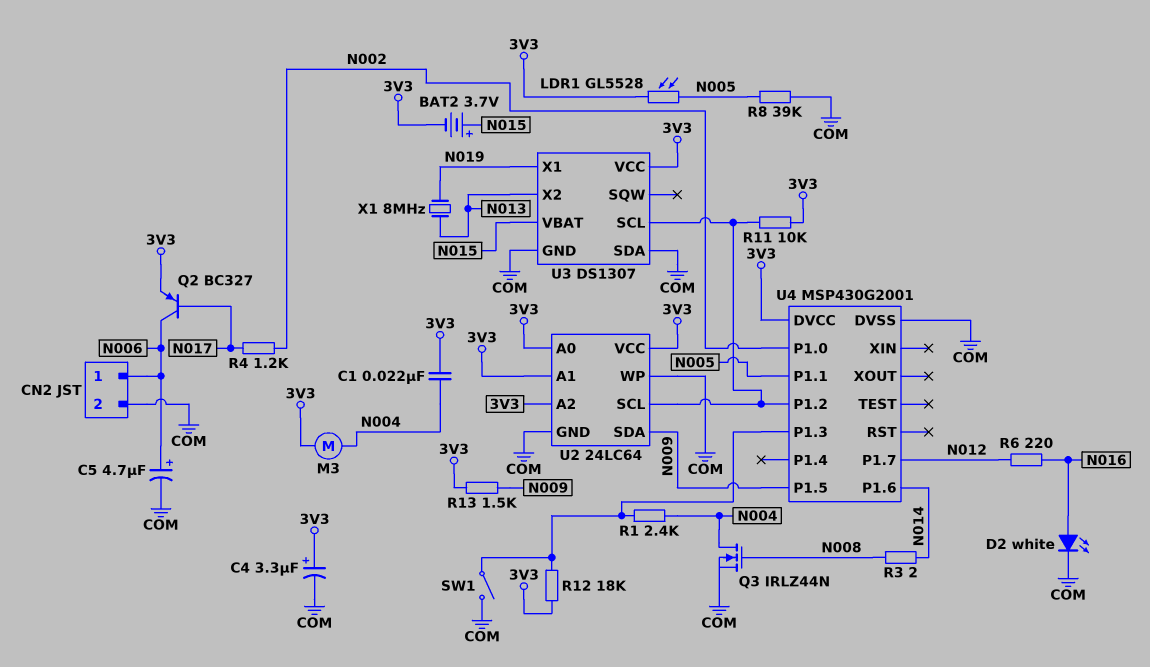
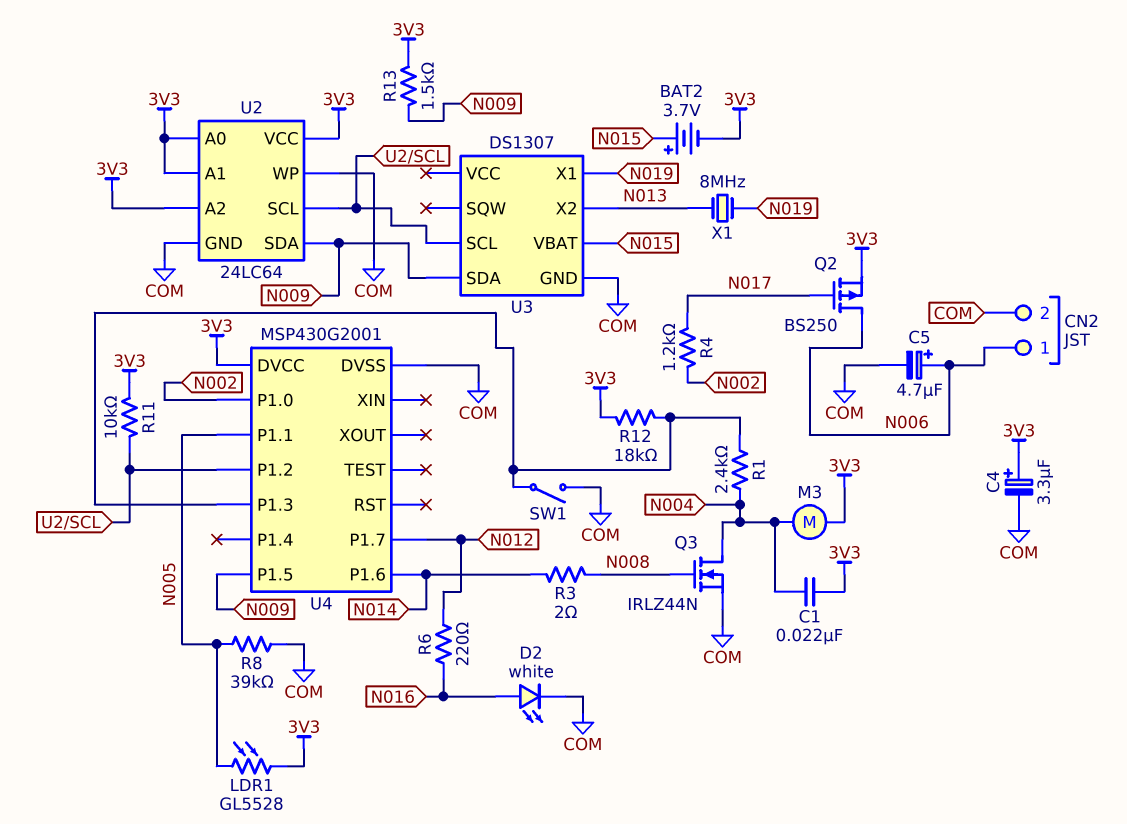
Q2: PNP BC327 (B N017, C N006, E 3V3) -> PMOS BS250 (G N017, D N006, S 3V3)
U3 pin SDA: COM -> N009
U3 pin VCC: 3V3 -> none

